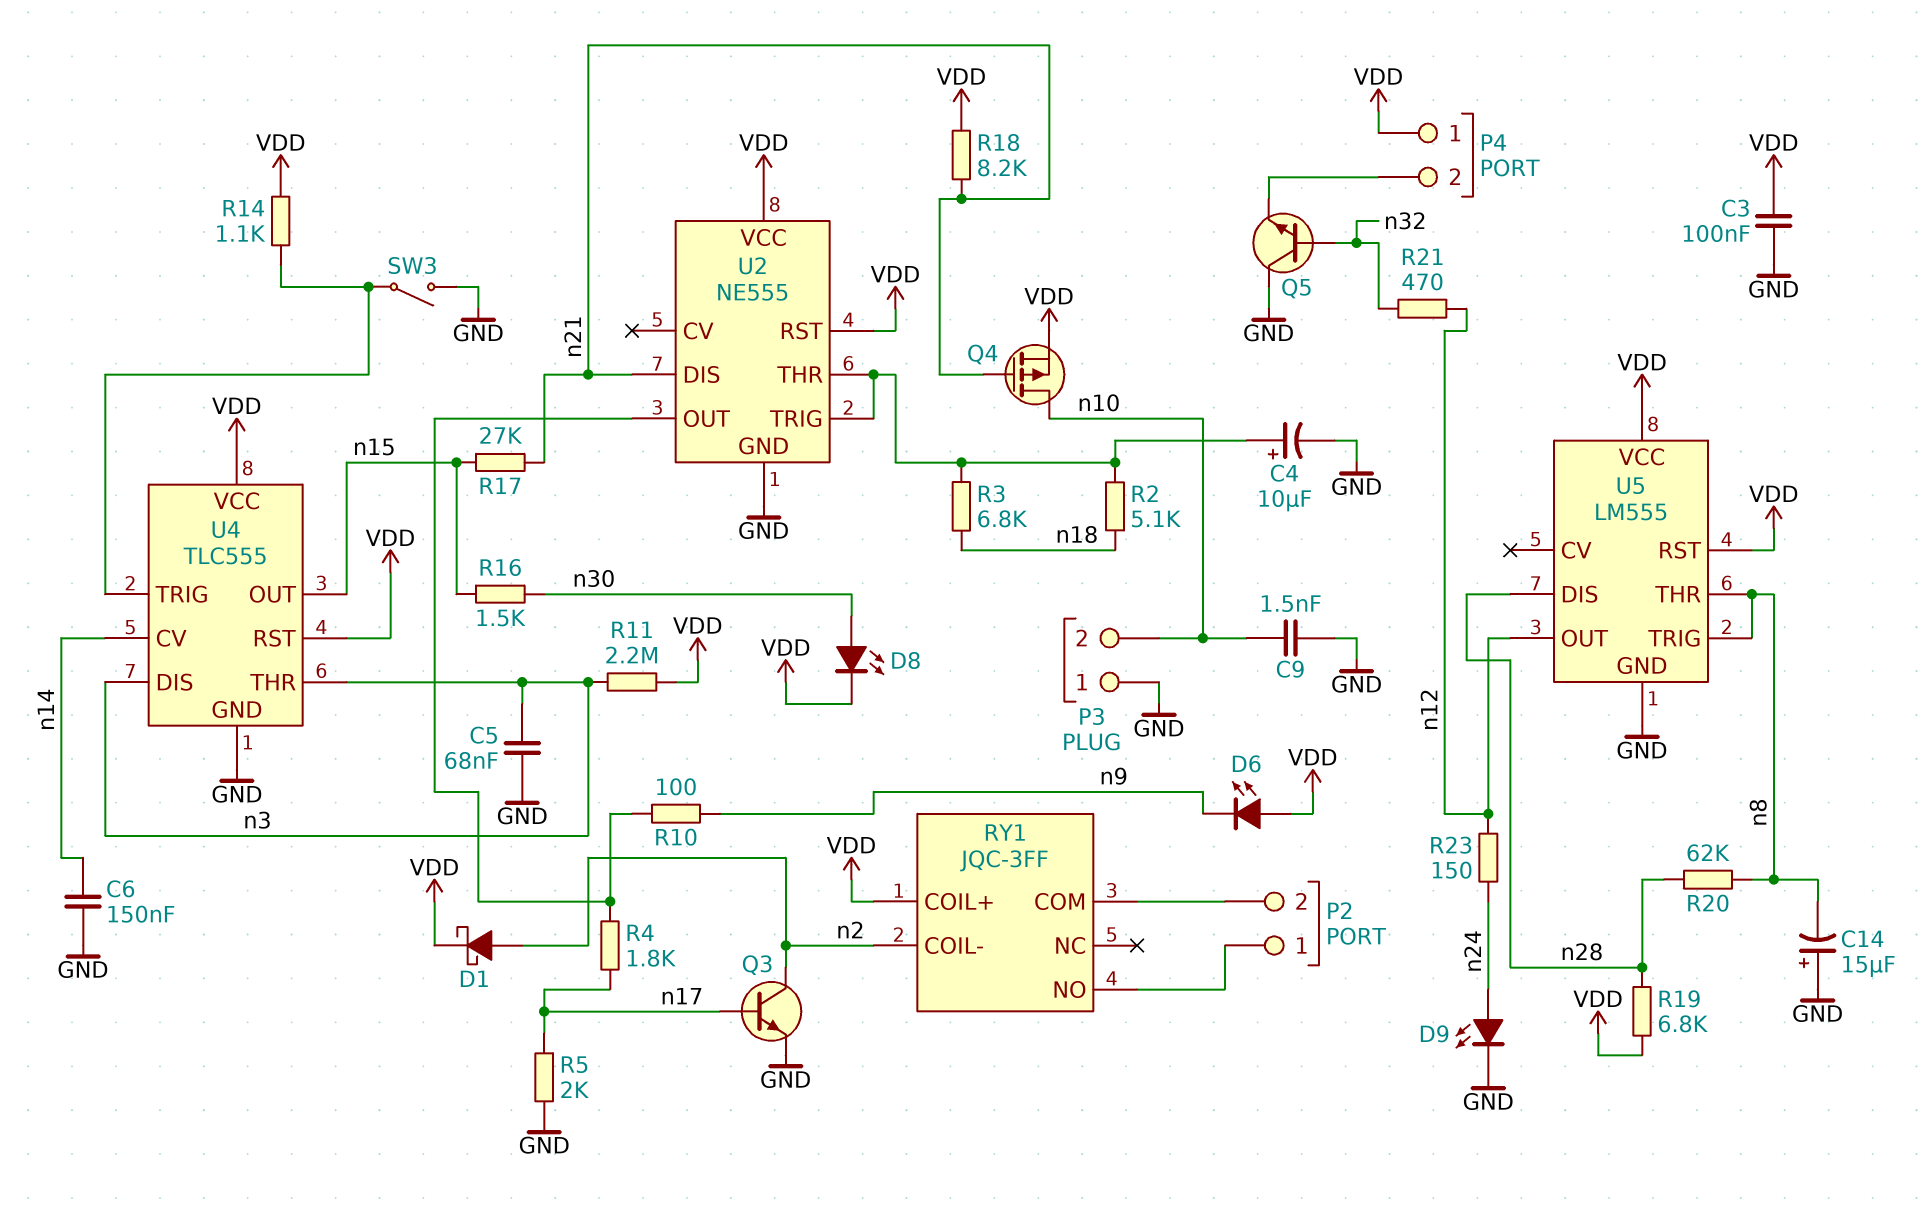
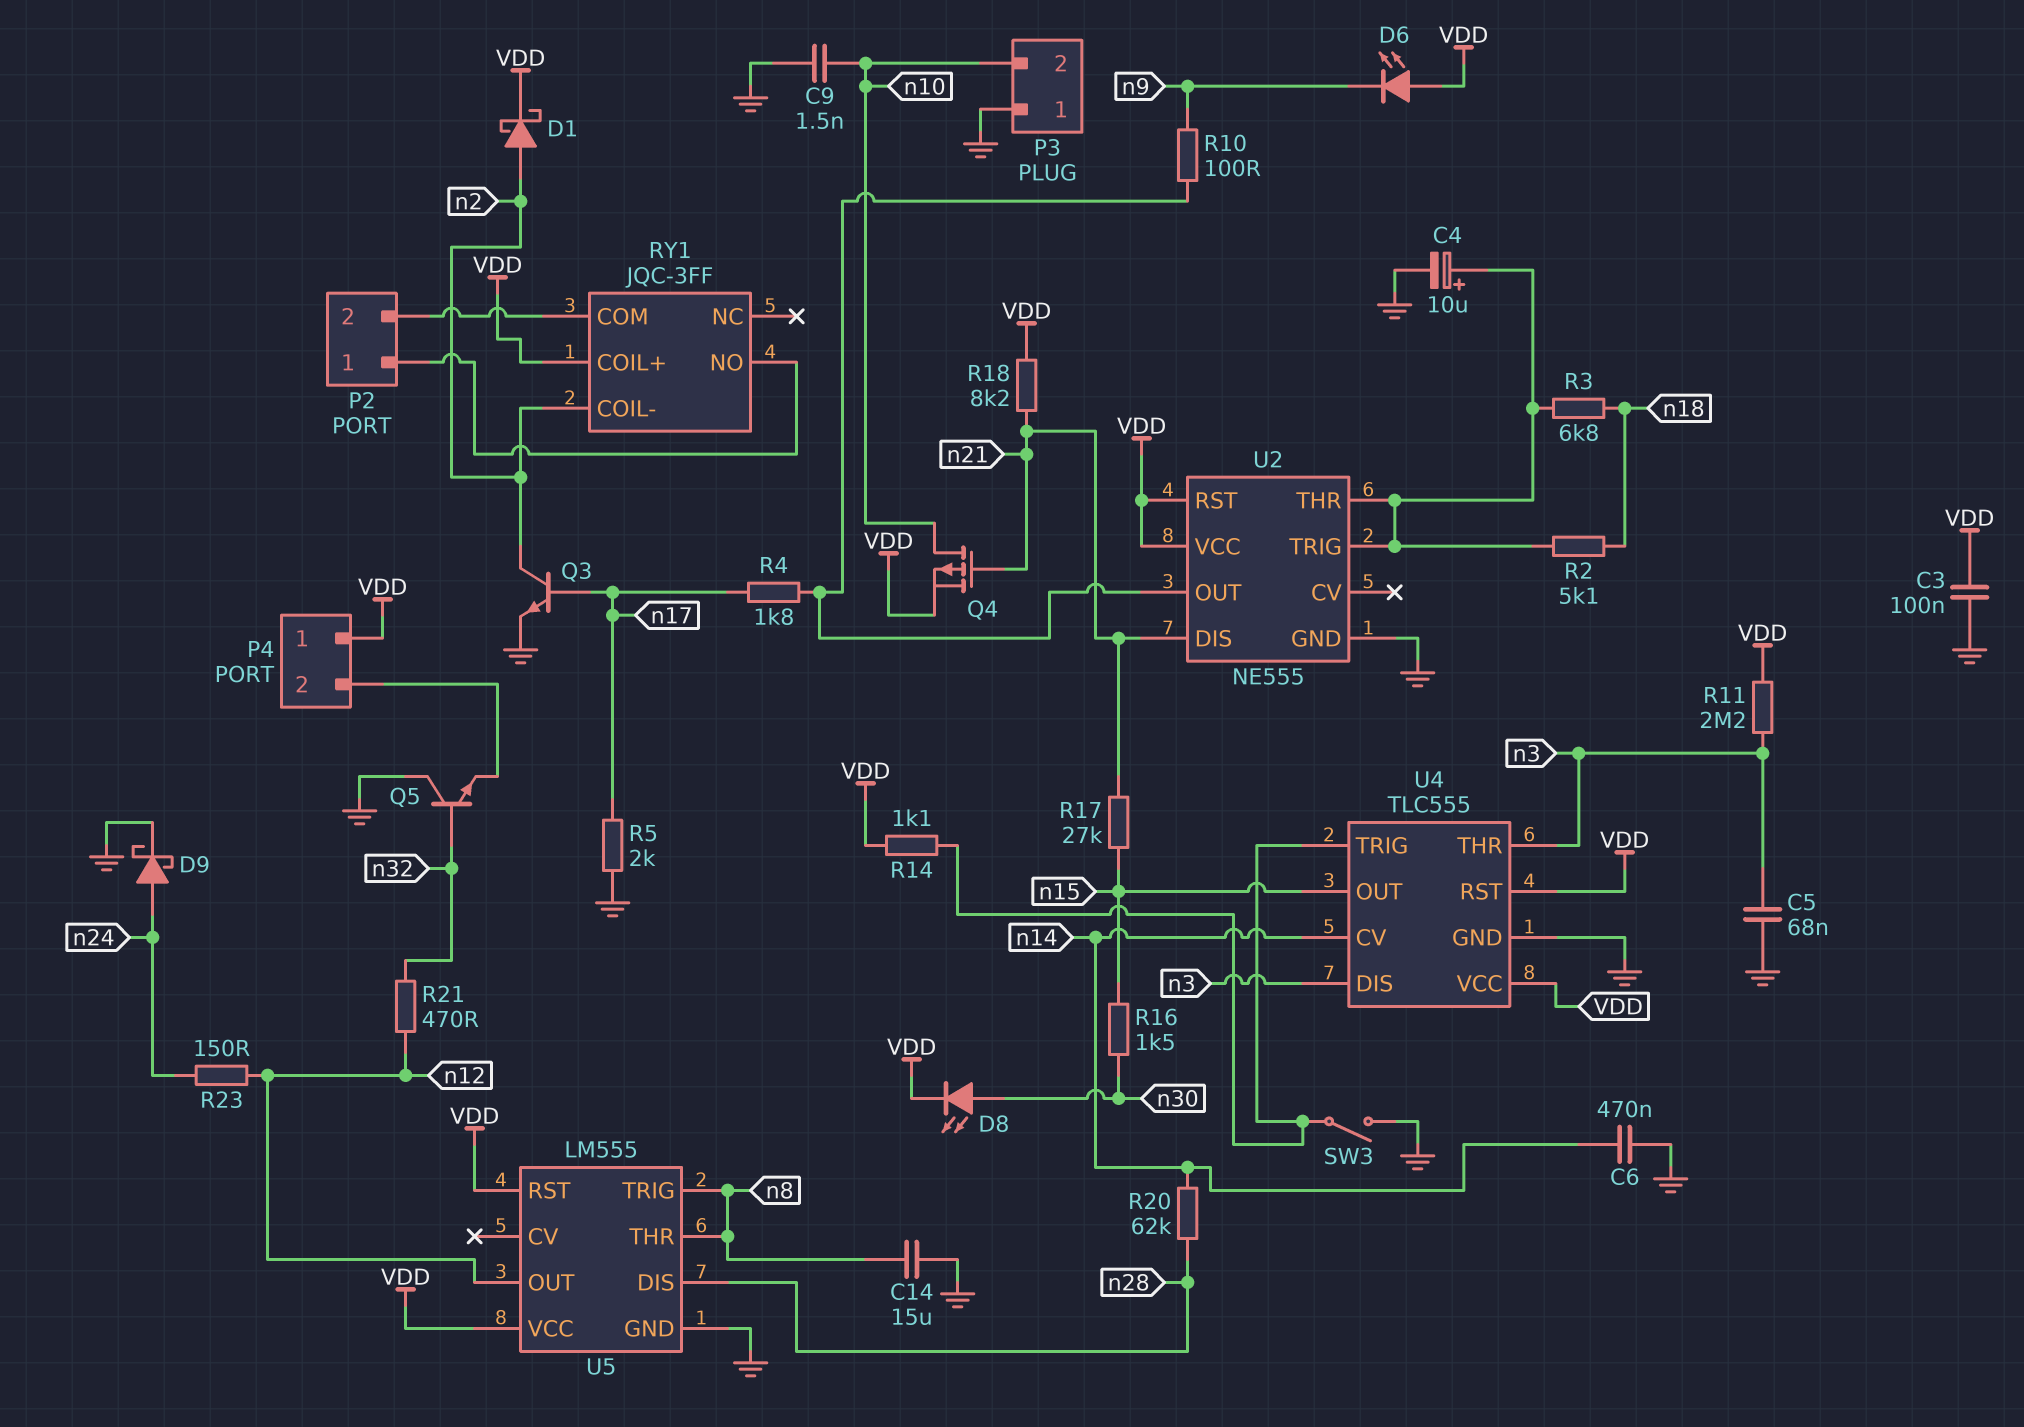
C6: 150nF (GND, n14) -> 470nF (GND, n14)
C14: 15uF (plus GND, minus n8) -> 15uF (GND, n8)
D9: LED (A n24, K GND) -> schottky (A n24, K GND)
R19: 6.8k (VDD, n28) -> none
R20: 62k (n8, n28) -> 62k (n14, n28)

